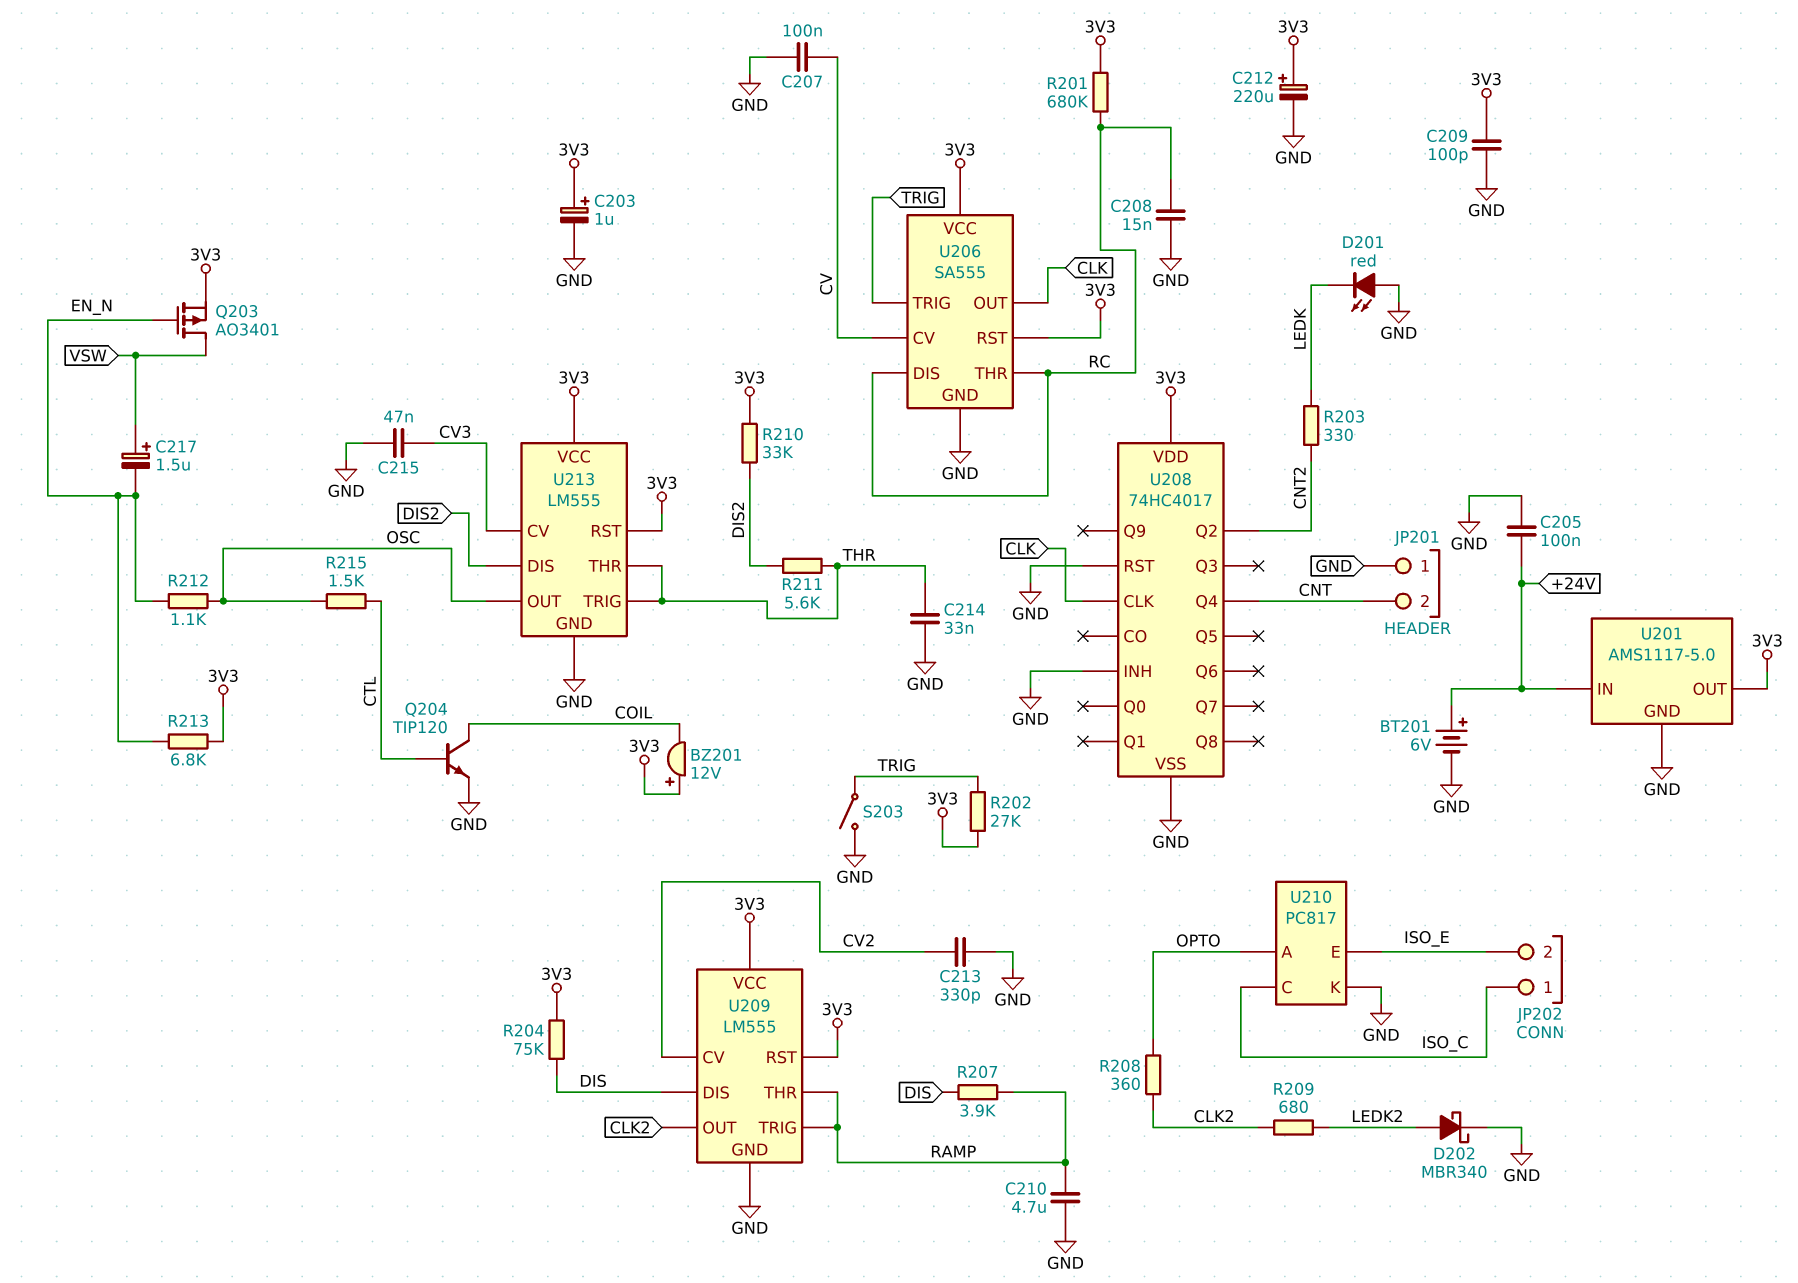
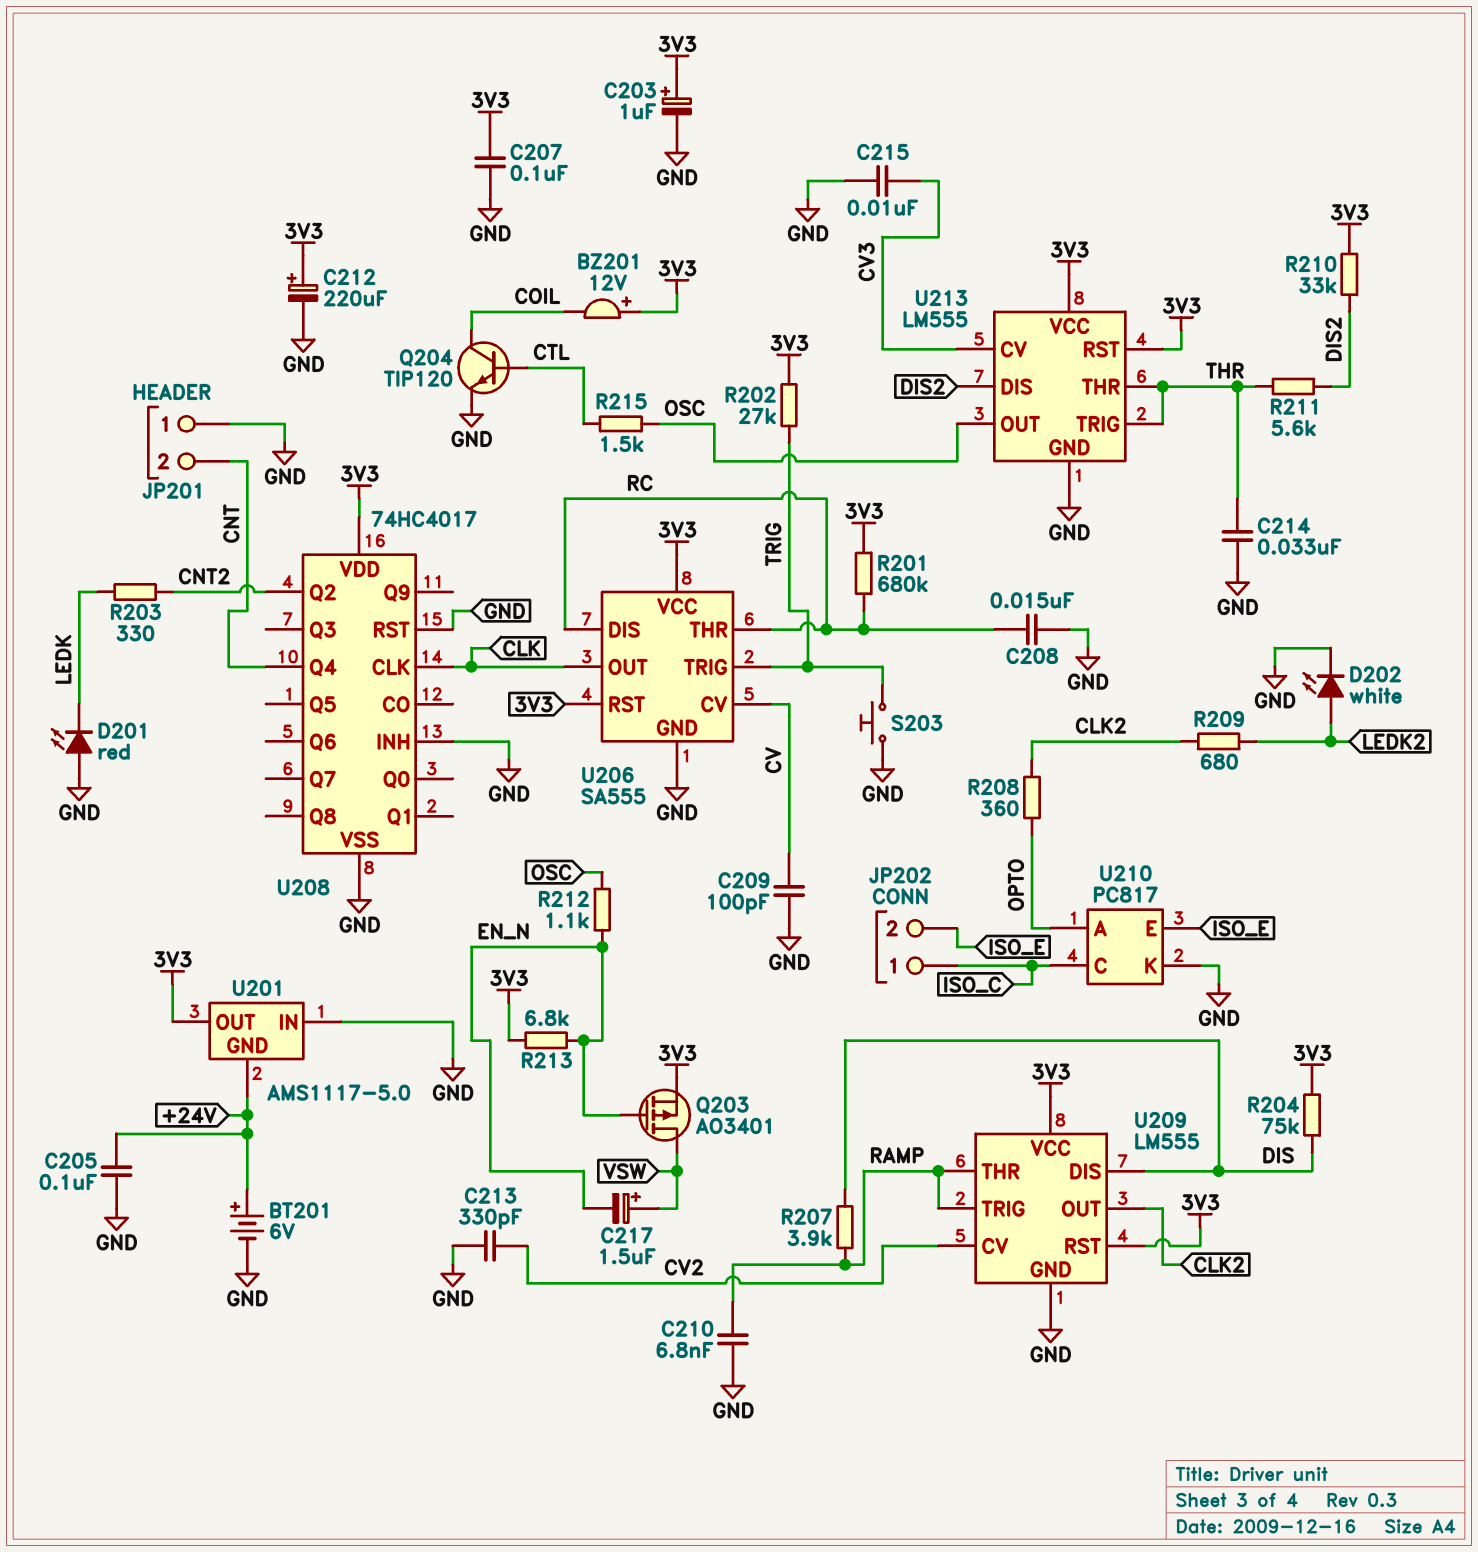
C207: 100nF (CV, GND) -> 100nF (3V3, GND)
C209: 100pF (3V3, GND) -> 100pF (CV, GND)
C210: 4.7uF (GND, RAMP) -> 6.8nF (GND, RAMP)
C215: 47nF (CV3, GND) -> 10nF (CV3, GND)
D202: schottky MBR340 (A LEDK2, K GND) -> LED white (A LEDK2, K GND)
S203: switch (GND, TRIG) -> button (GND, TRIG)
U201 pin GND: GND -> +24V
U201 pin IN: +24V -> GND

